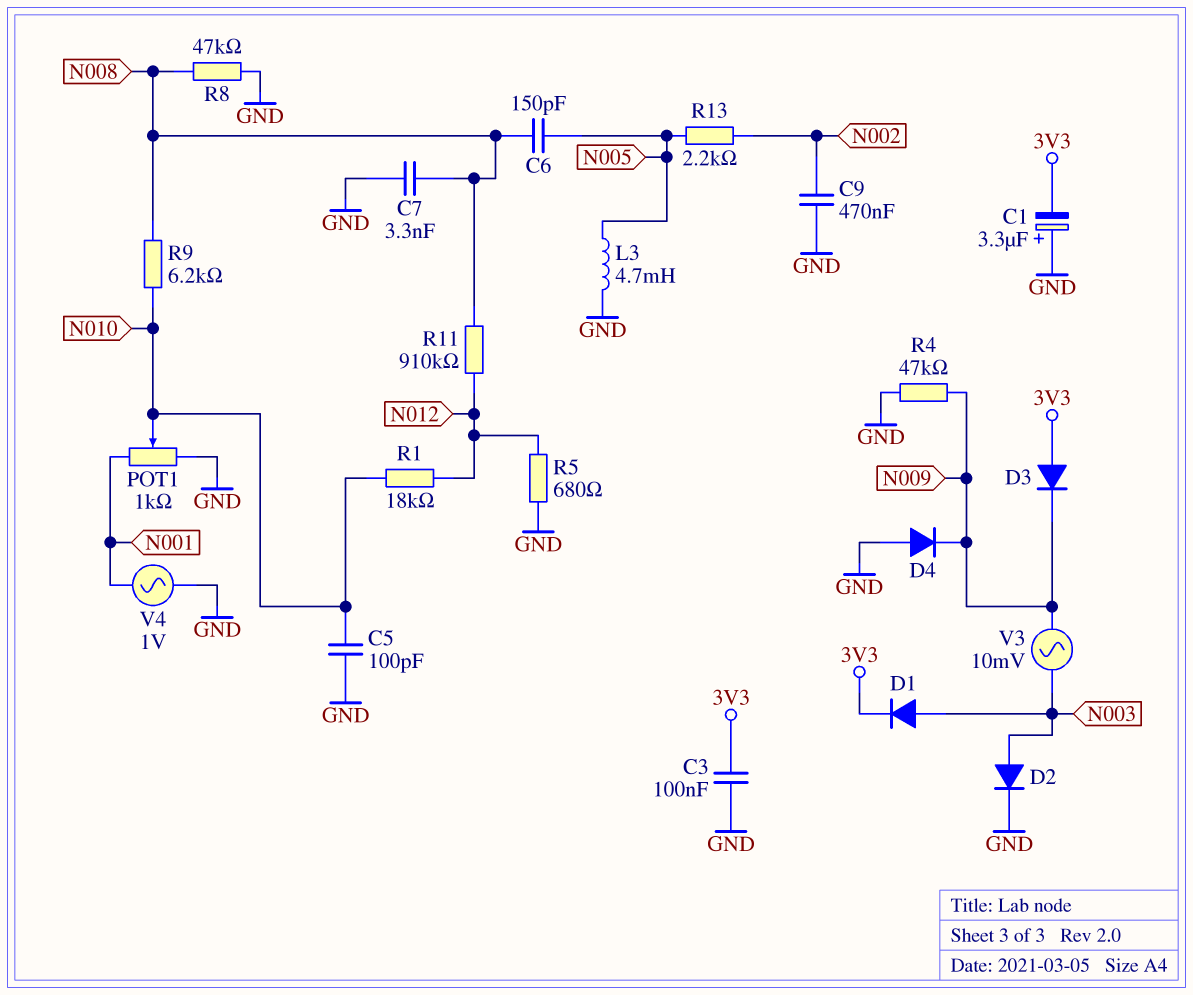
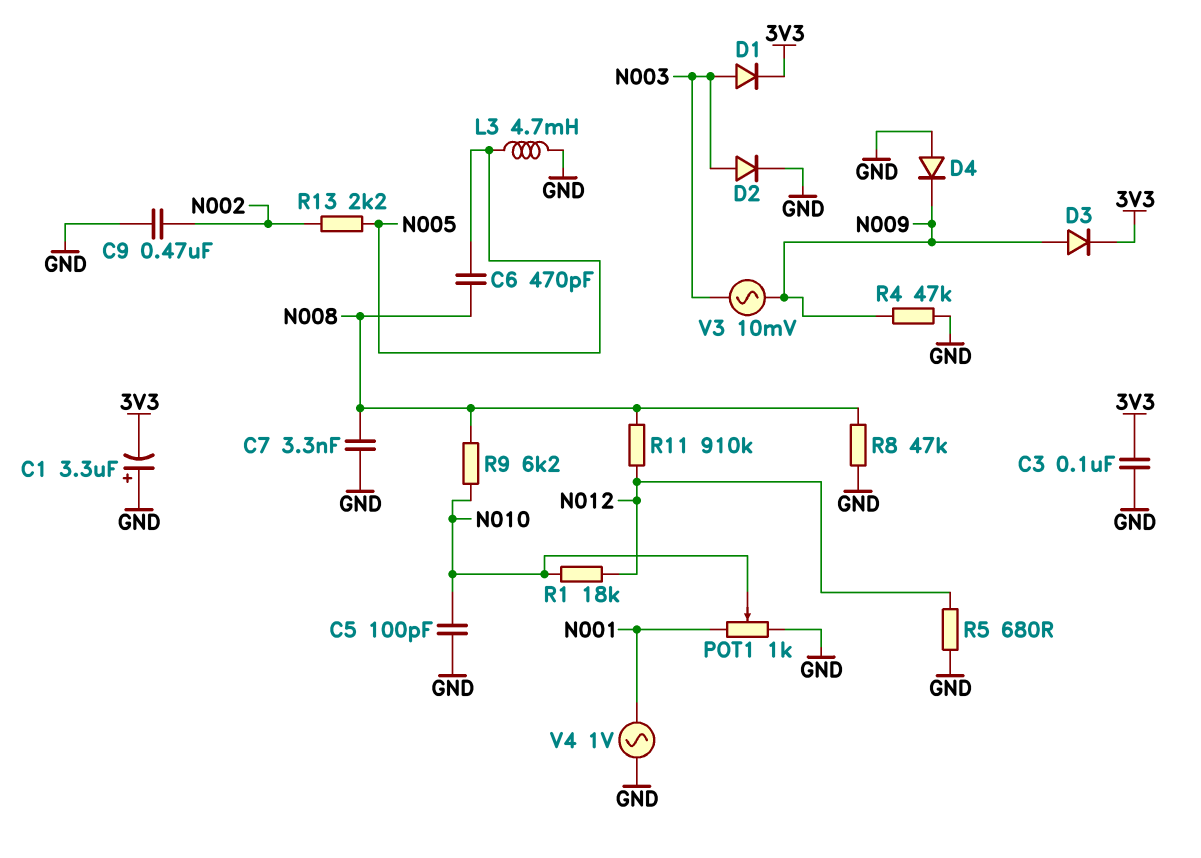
C6: 150pF (N005, N008) -> 470pF (N005, N008)
D3: diode (A 3V3, K N009) -> diode (A N009, K 3V3)

